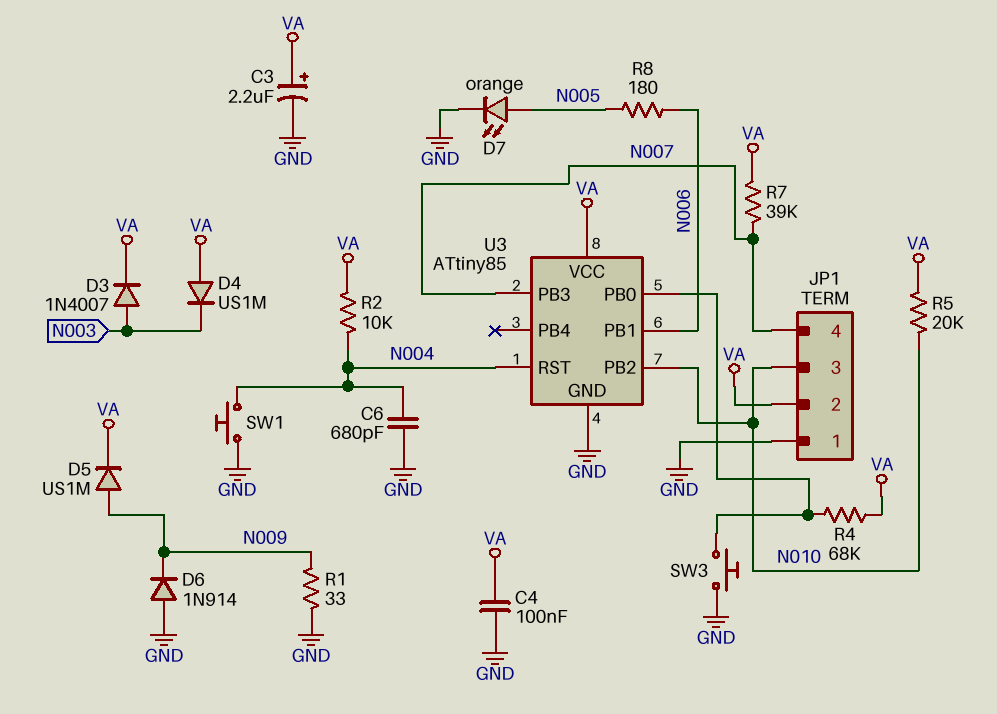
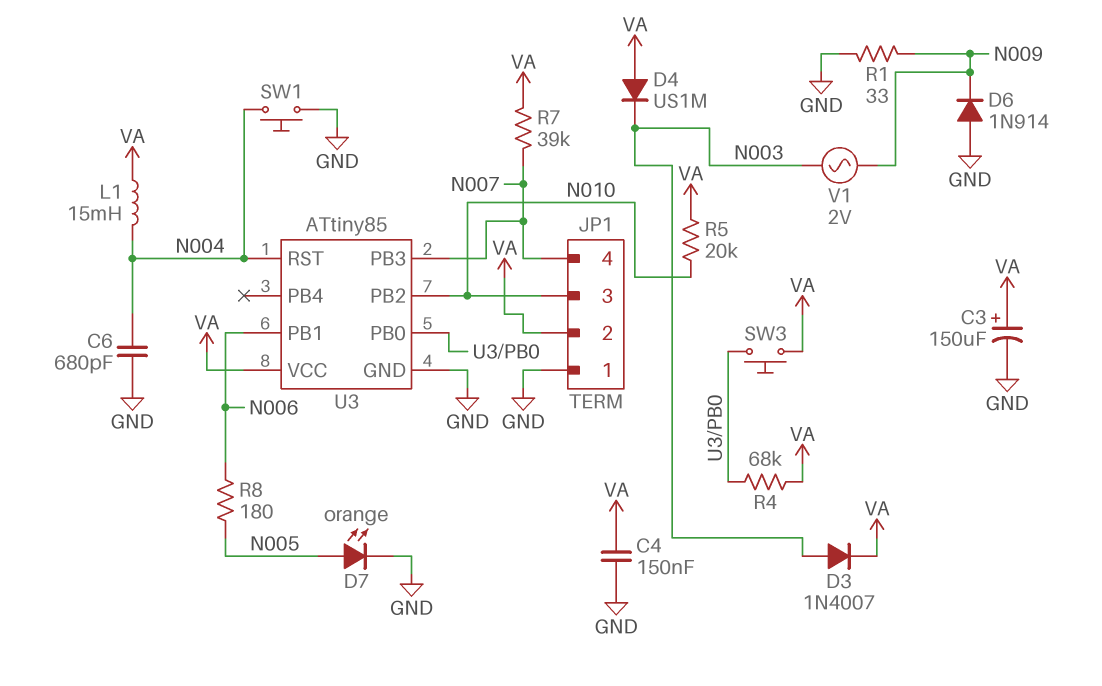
C3: 2.2uF (plus VA, minus GND) -> 150uF (plus VA, minus GND)
C4: 100nF (GND, VA) -> 150nF (GND, VA)
D5: diode US1M (A N009, K VA) -> none
L1: none -> 15mH (N004, VA)
R2: 10k (N004, VA) -> none
SW3: button (GND, U3/PB0) -> button (U3/PB0, VA)
V1: none -> AC 2V (N003, N009)

